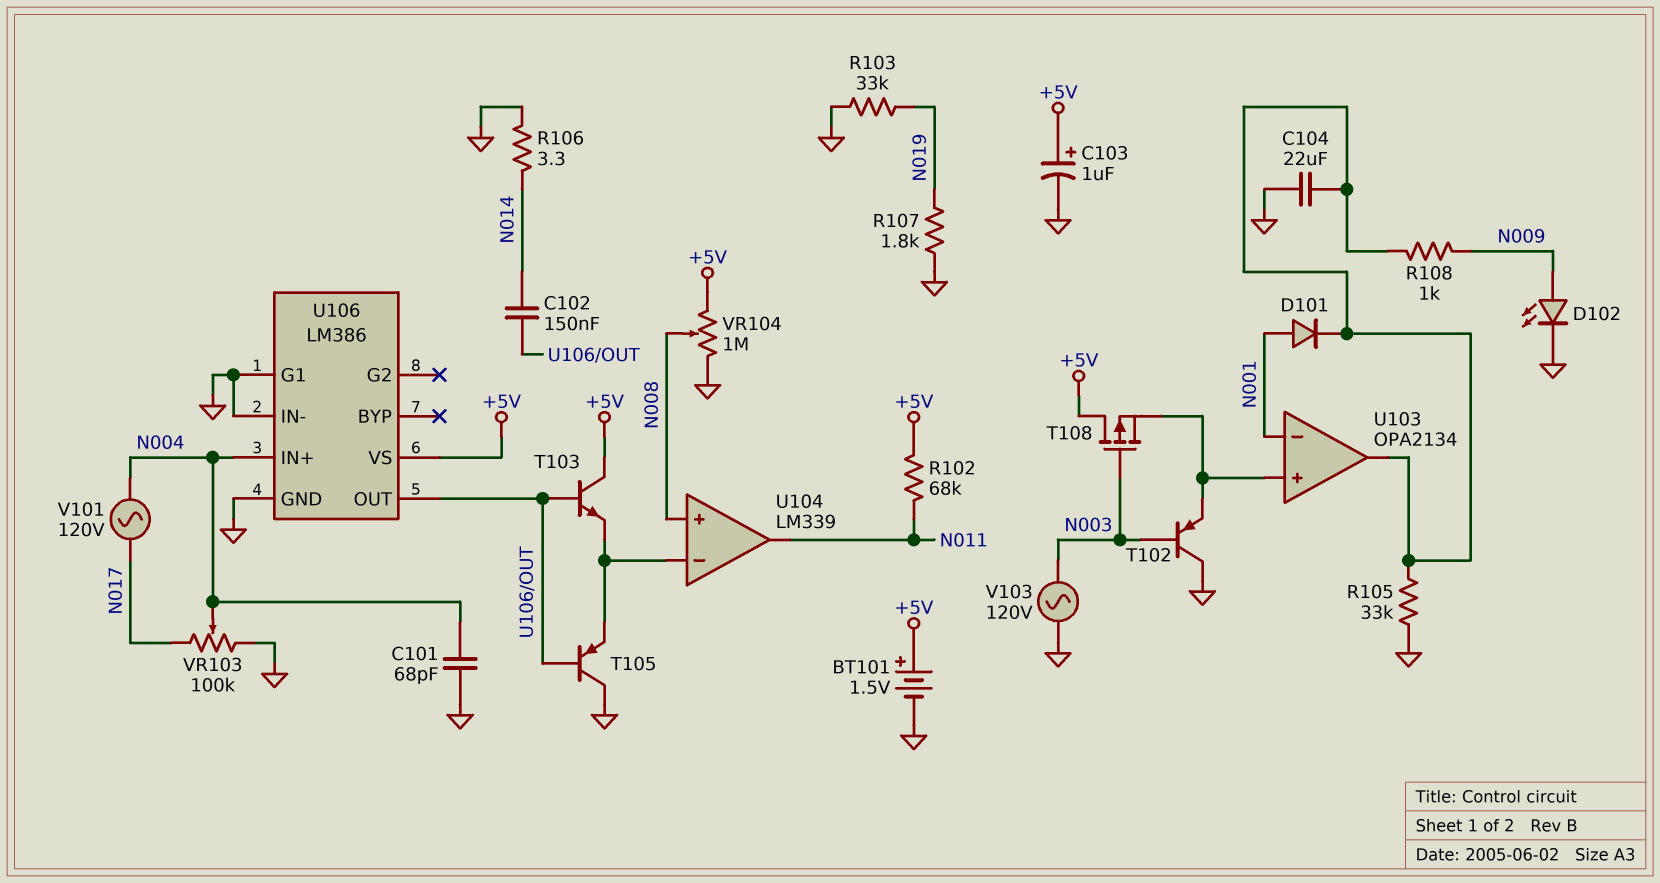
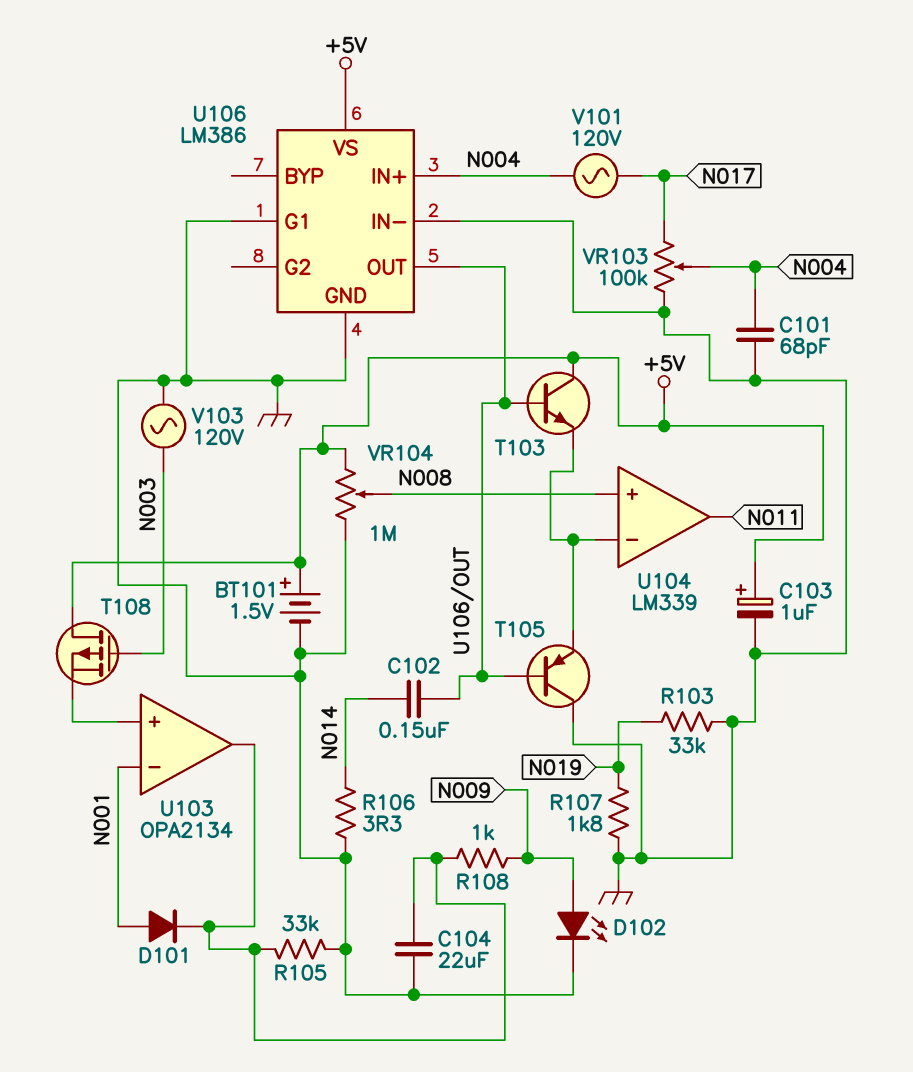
R102: 68k (+5V, N011) -> none
T102: PNP (B N003, C GND, E U103/in+) -> none

